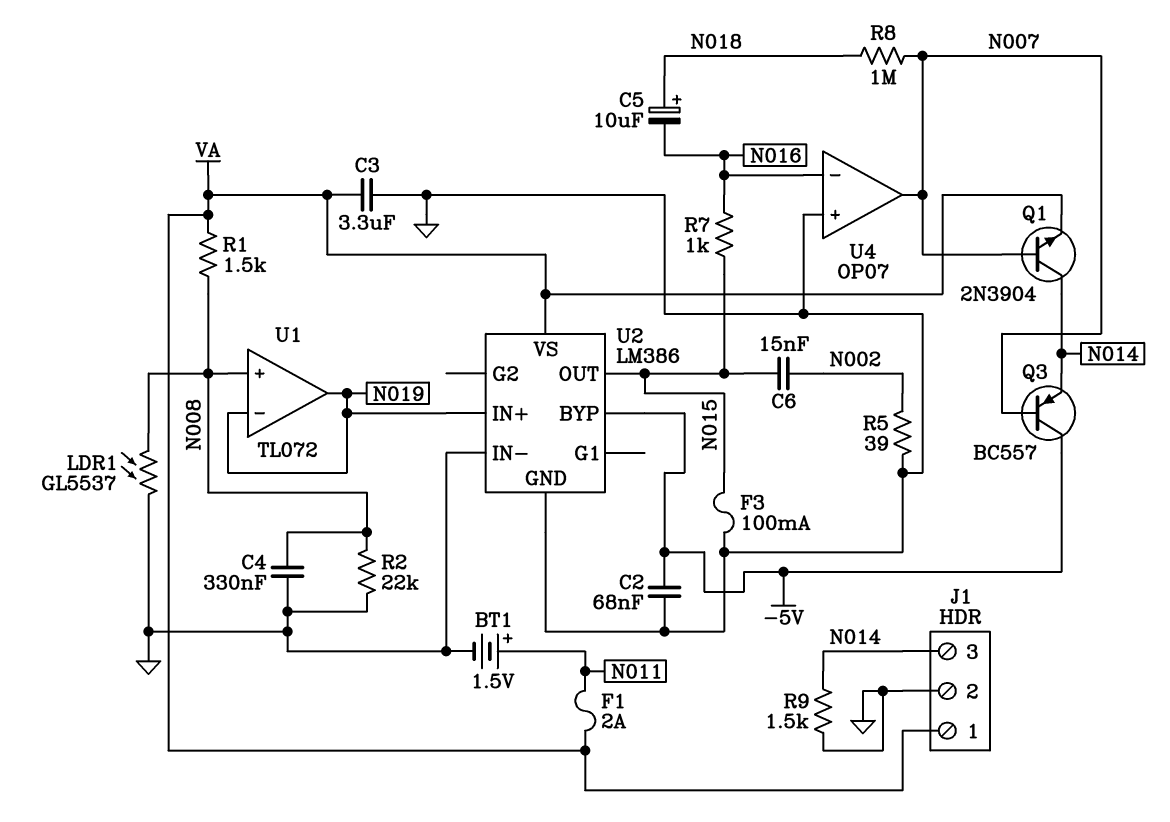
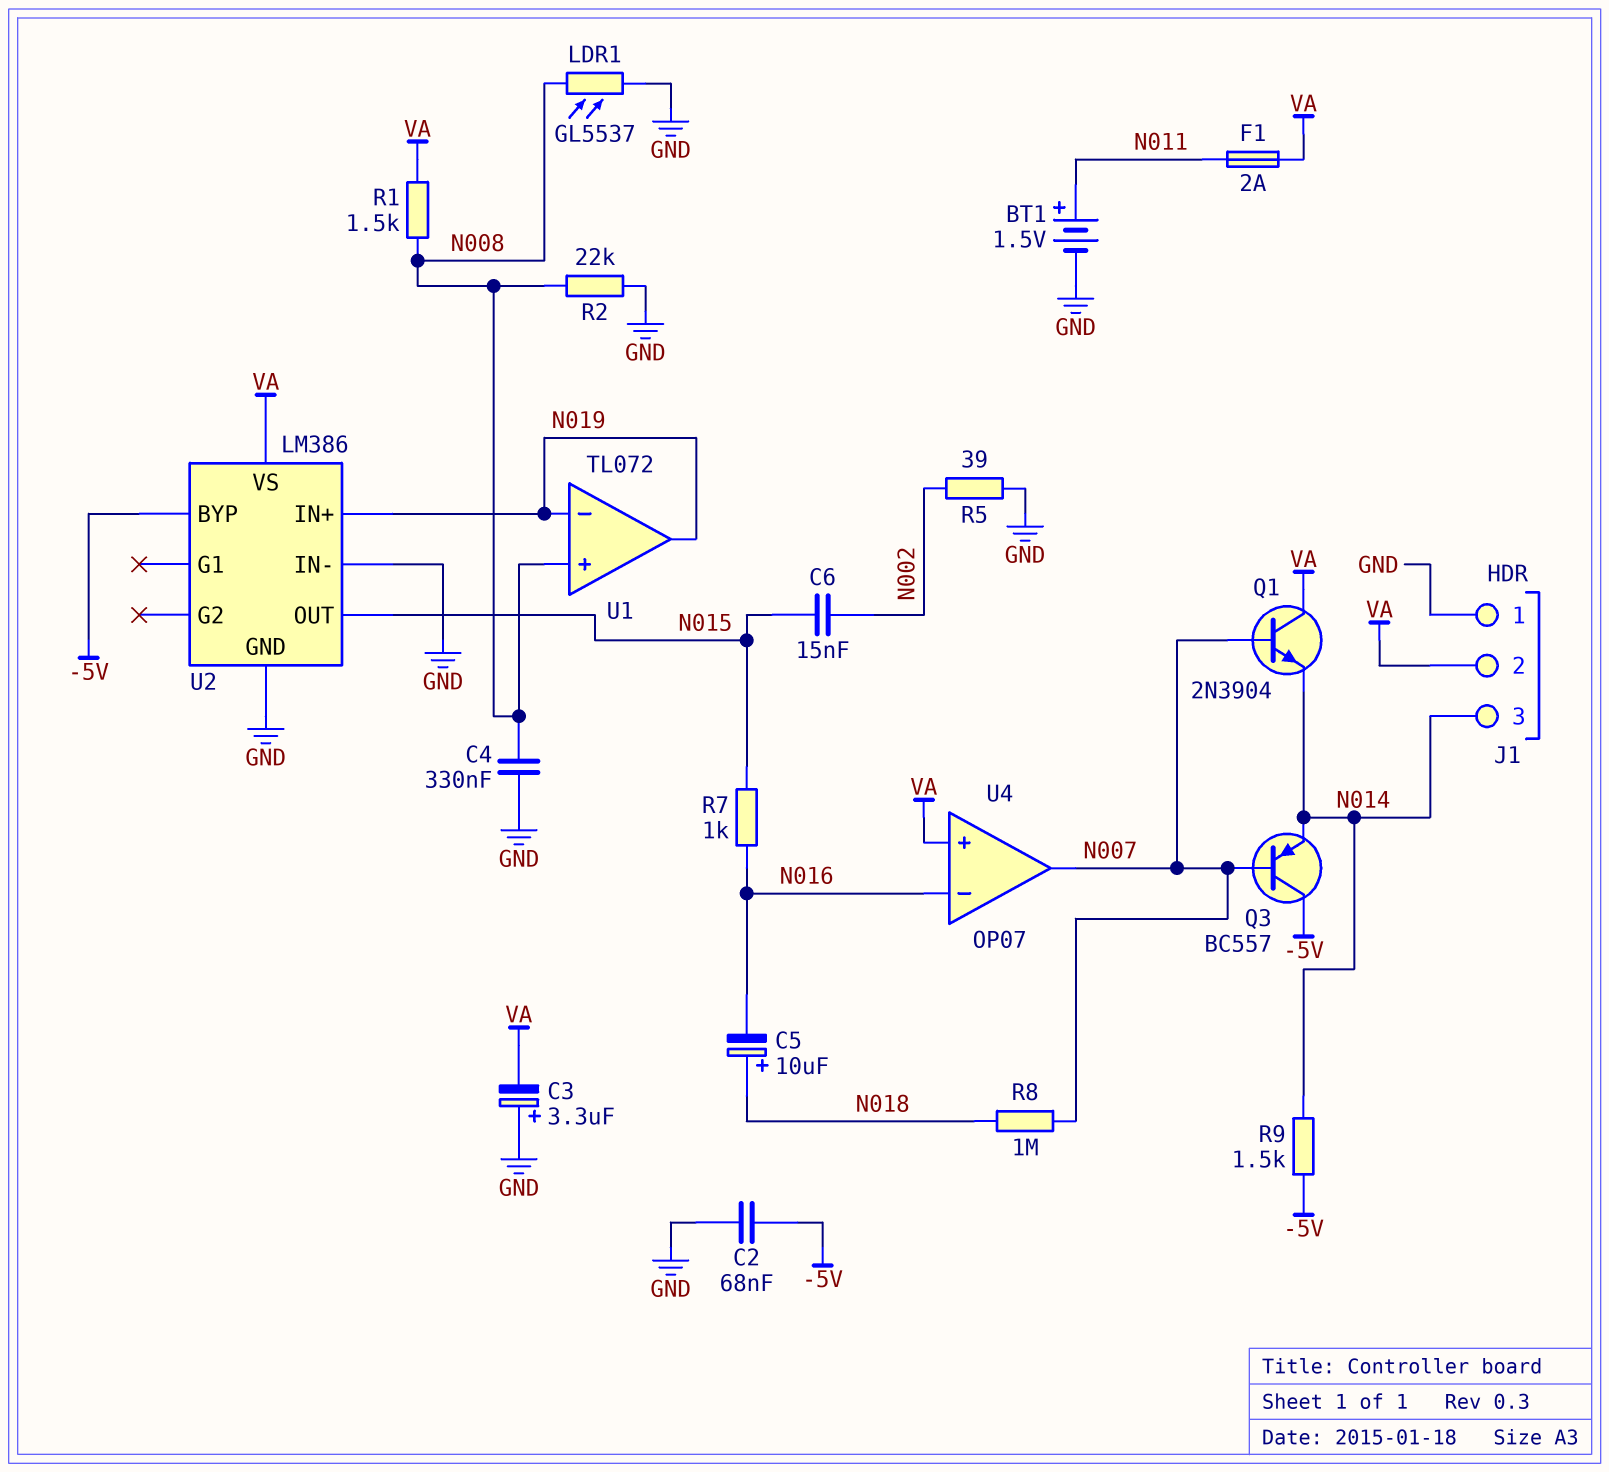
C3: 3.3uF (GND, VA) -> 3.3uF (plus GND, minus VA)
F3: 100mA (GND, N015) -> none
J1 pin 1: VA -> GND
J1 pin 2: GND -> VA
Q1: NPN 2N3904 (B N007, C N014, E VA) -> NPN 2N3904 (B N007, C VA, E N014)
R9: 1.5k (GND, N014) -> 1.5k (-5V, N014)
U4 pin in+: GND -> VA

